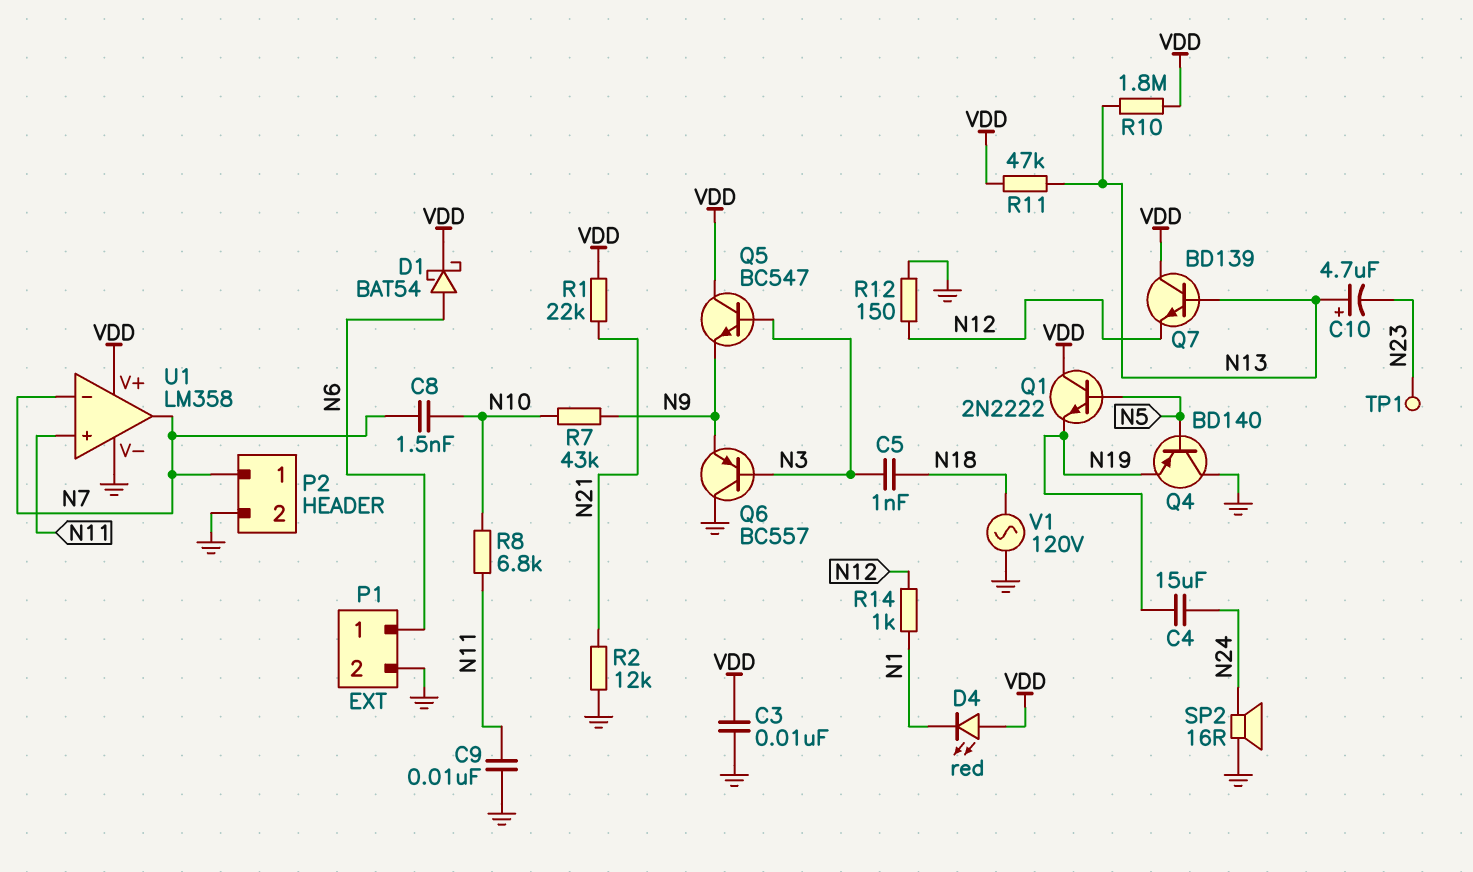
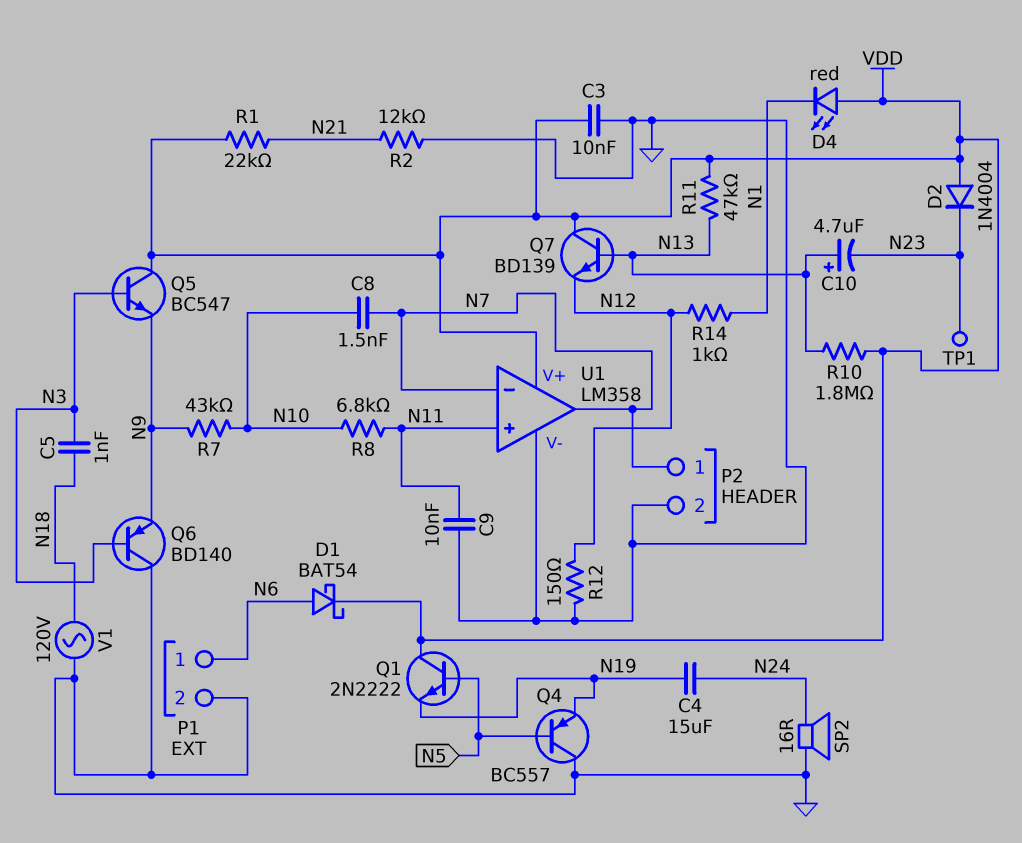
D2: none -> diode 1N4004 (A VDD, K N23)
Q4: PNP BD140 (B N5, C GND, E N19) -> PNP BC557 (B N5, C GND, E N19)
Q6: PNP BC557 (B N3, C GND, E N9) -> PNP BD140 (B N3, C GND, E N9)

